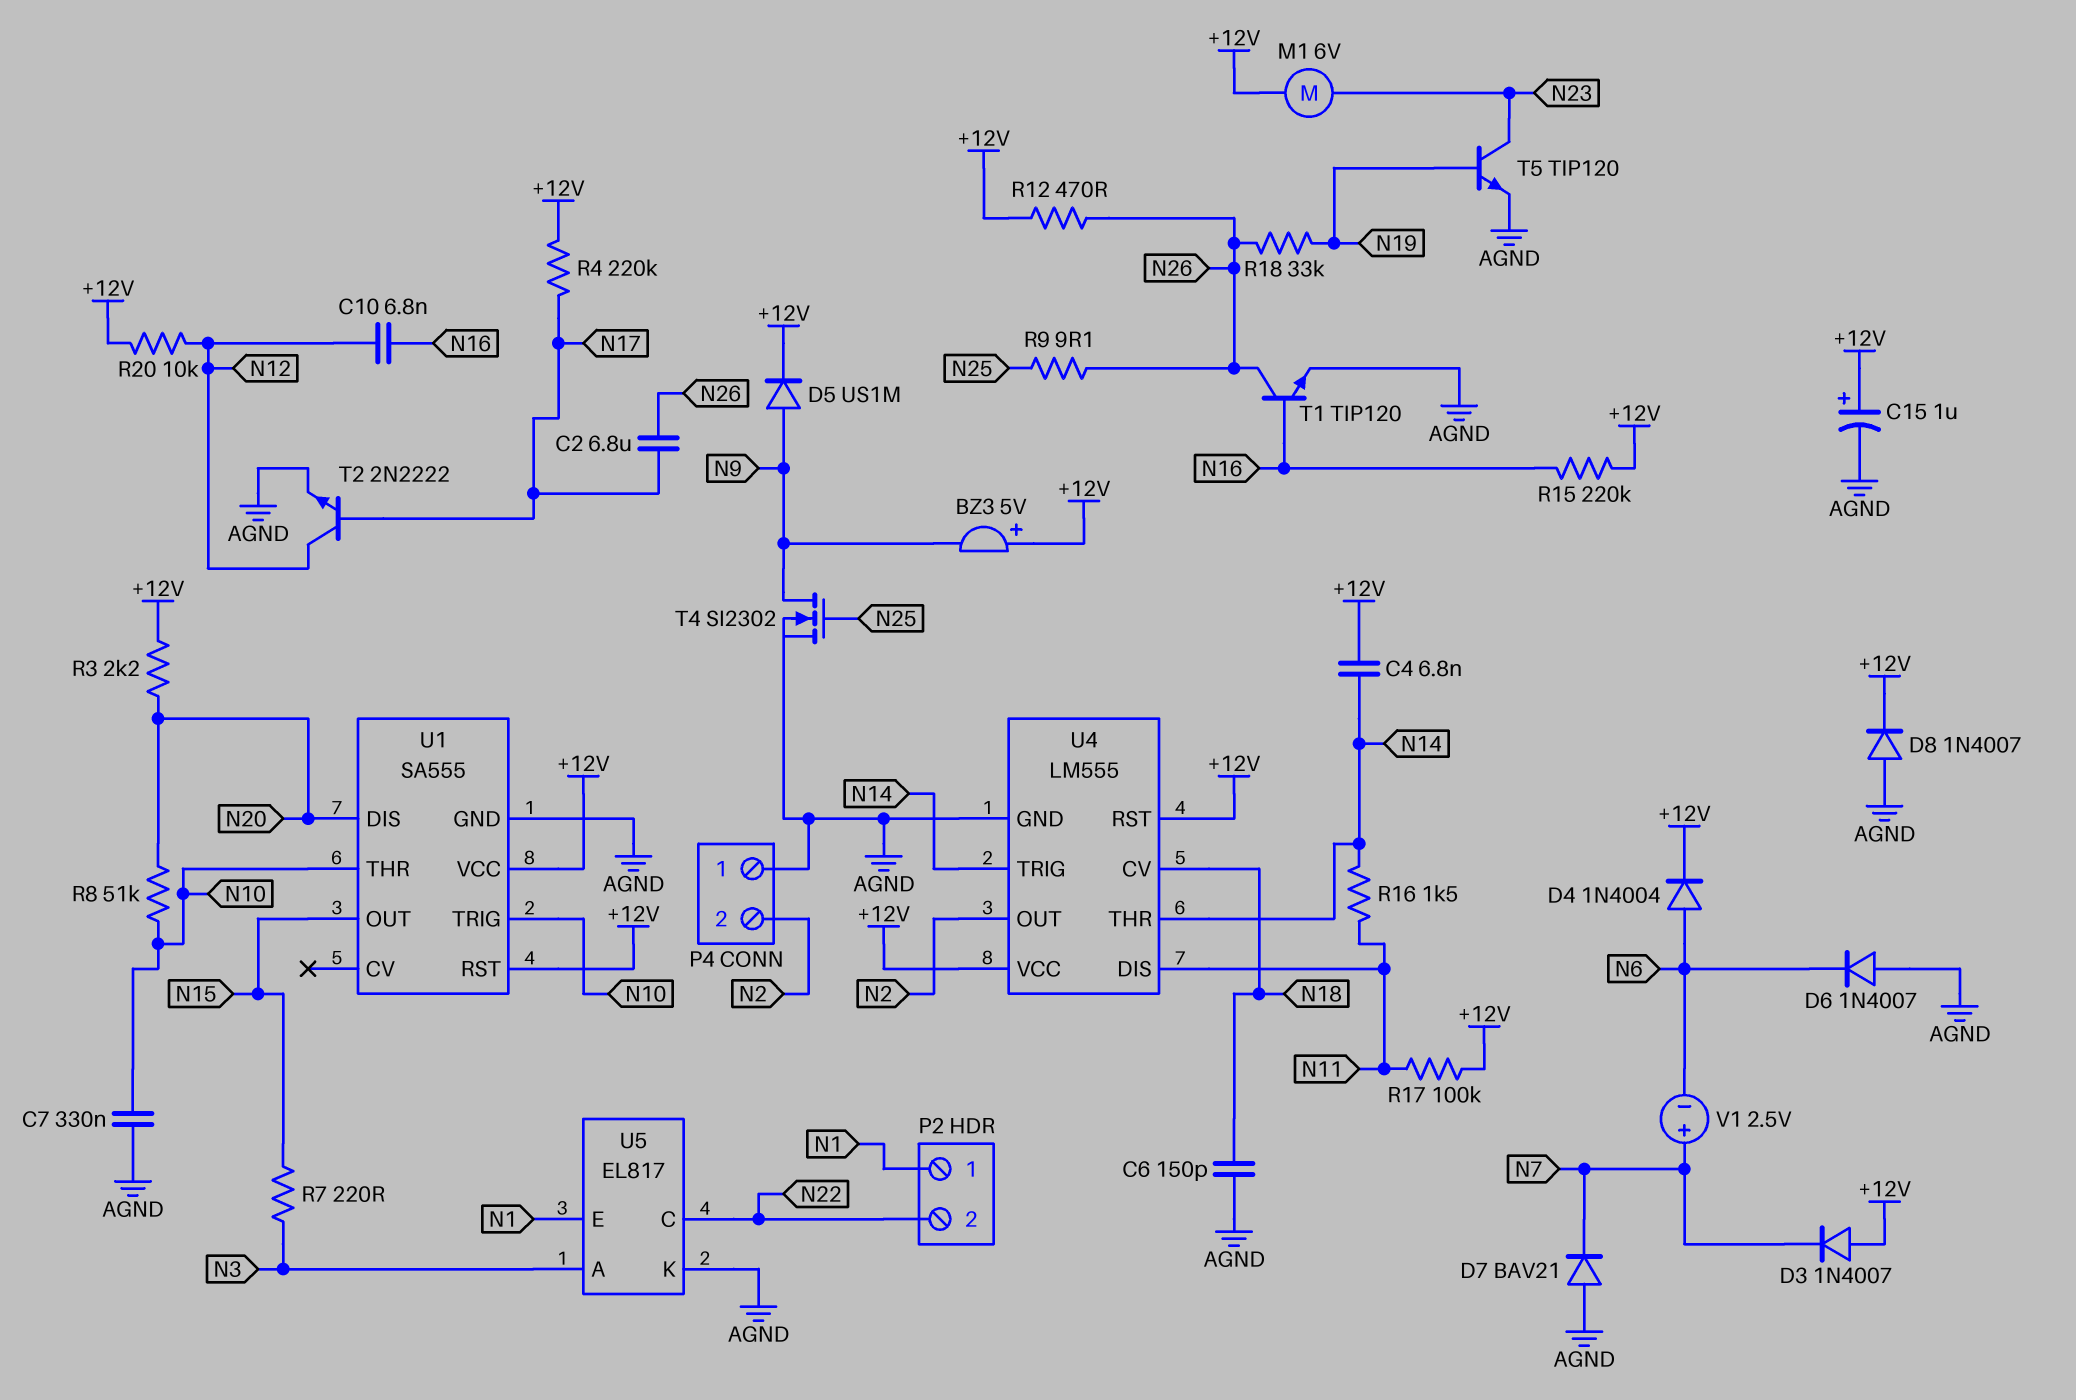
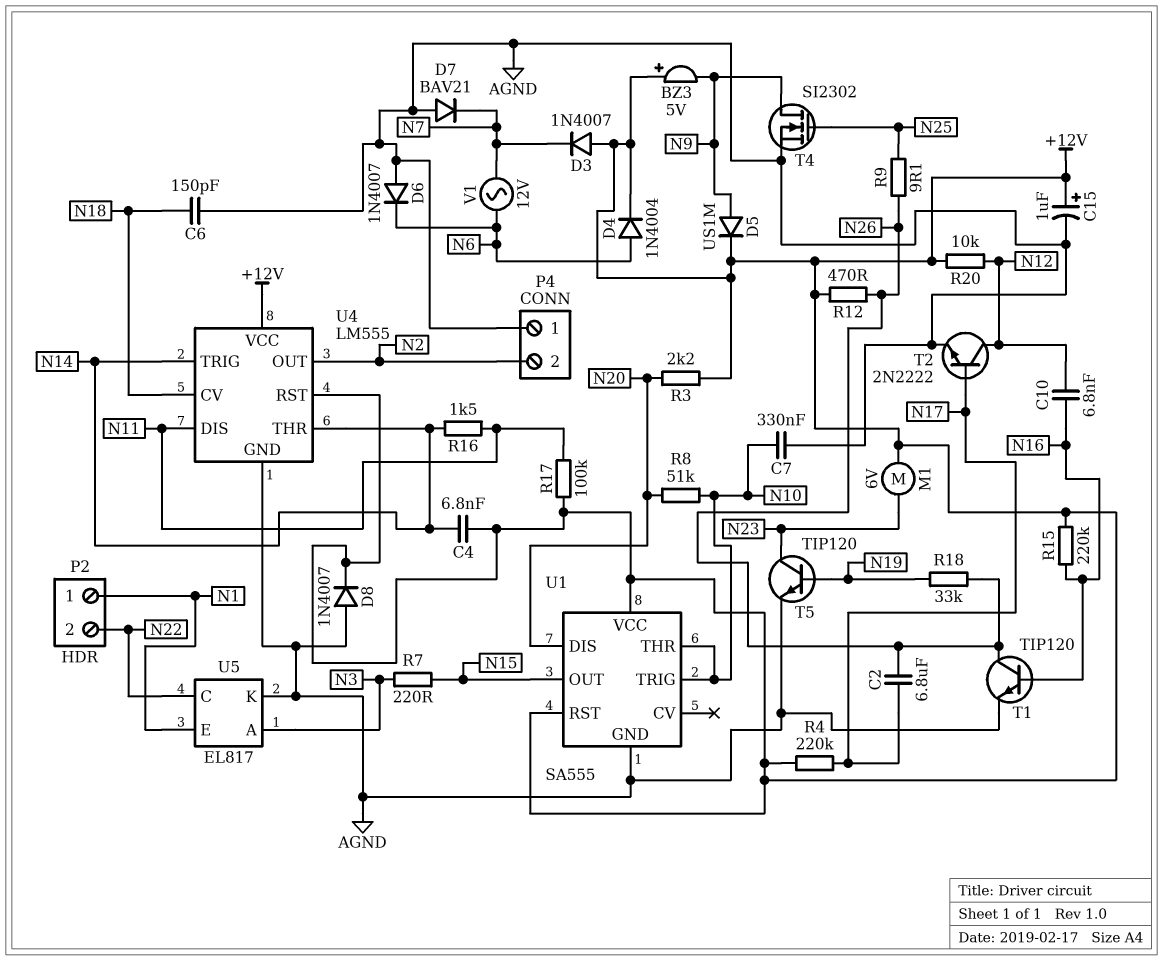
V1: 2.5V (plus N7, minus N6) -> AC 12V (N6, N7)

